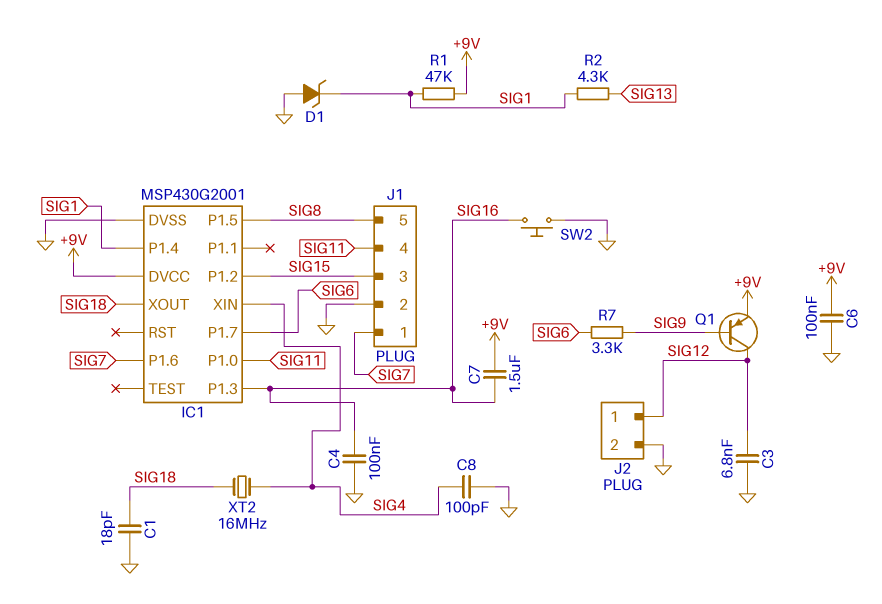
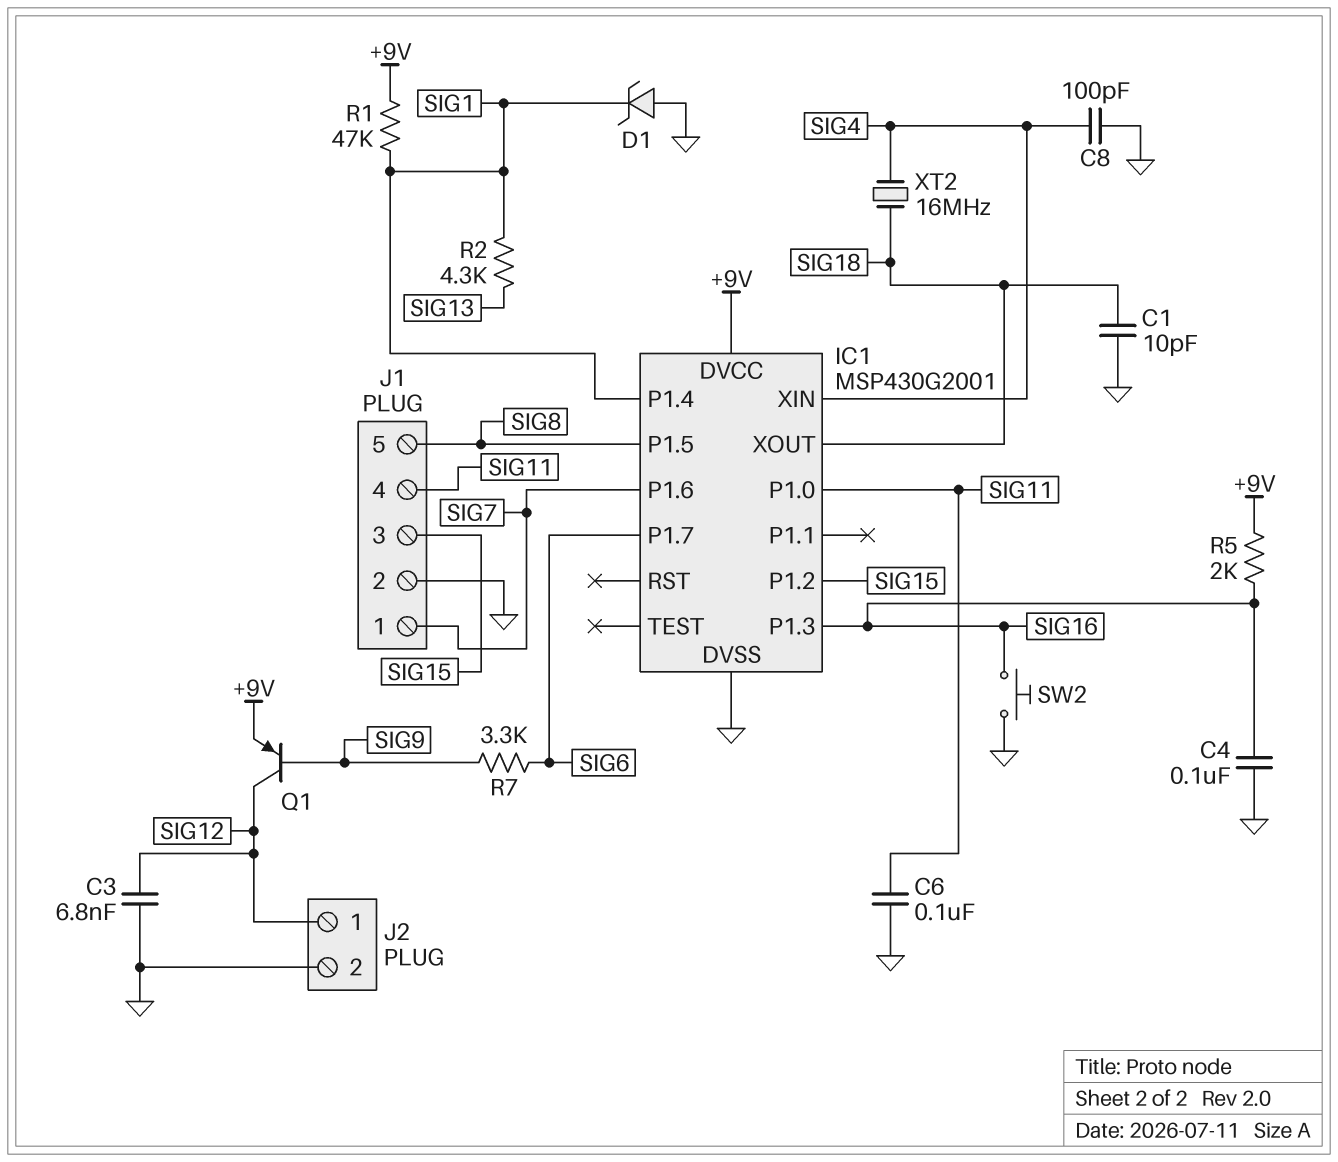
C1: 18pF (GND, SIG18) -> 10pF (GND, SIG18)
C6: 100nF (+9V, GND) -> 100nF (GND, SIG11)
C7: 1.5uF (+9V, SIG16) -> none
R5: none -> 2k (+9V, SIG16)

